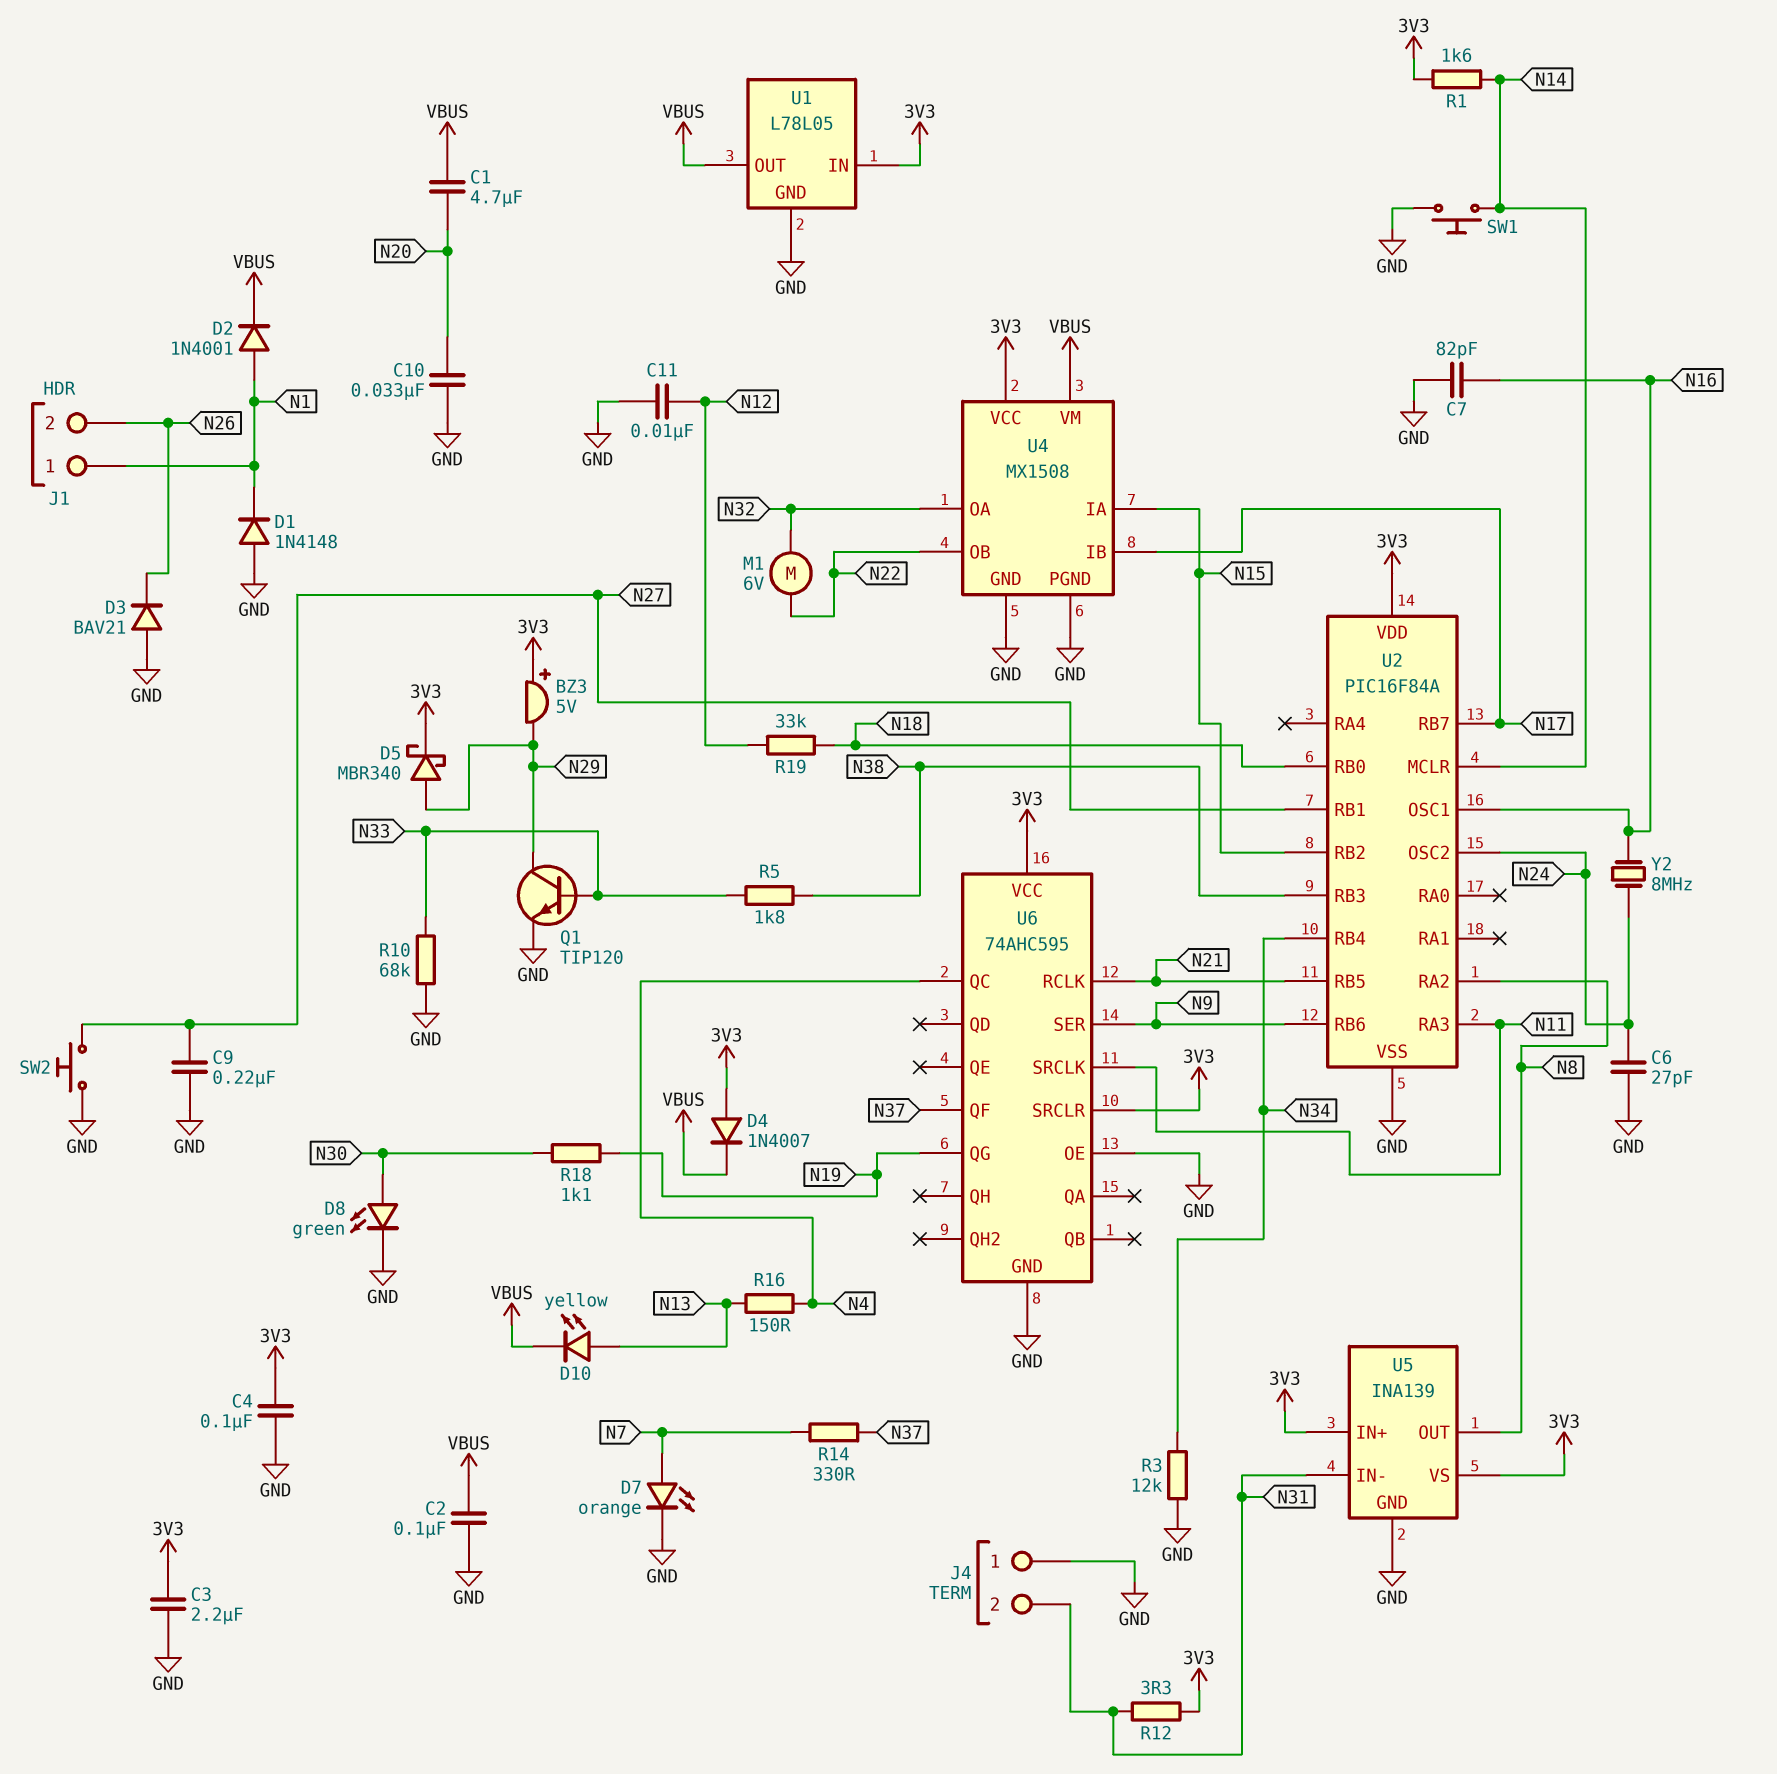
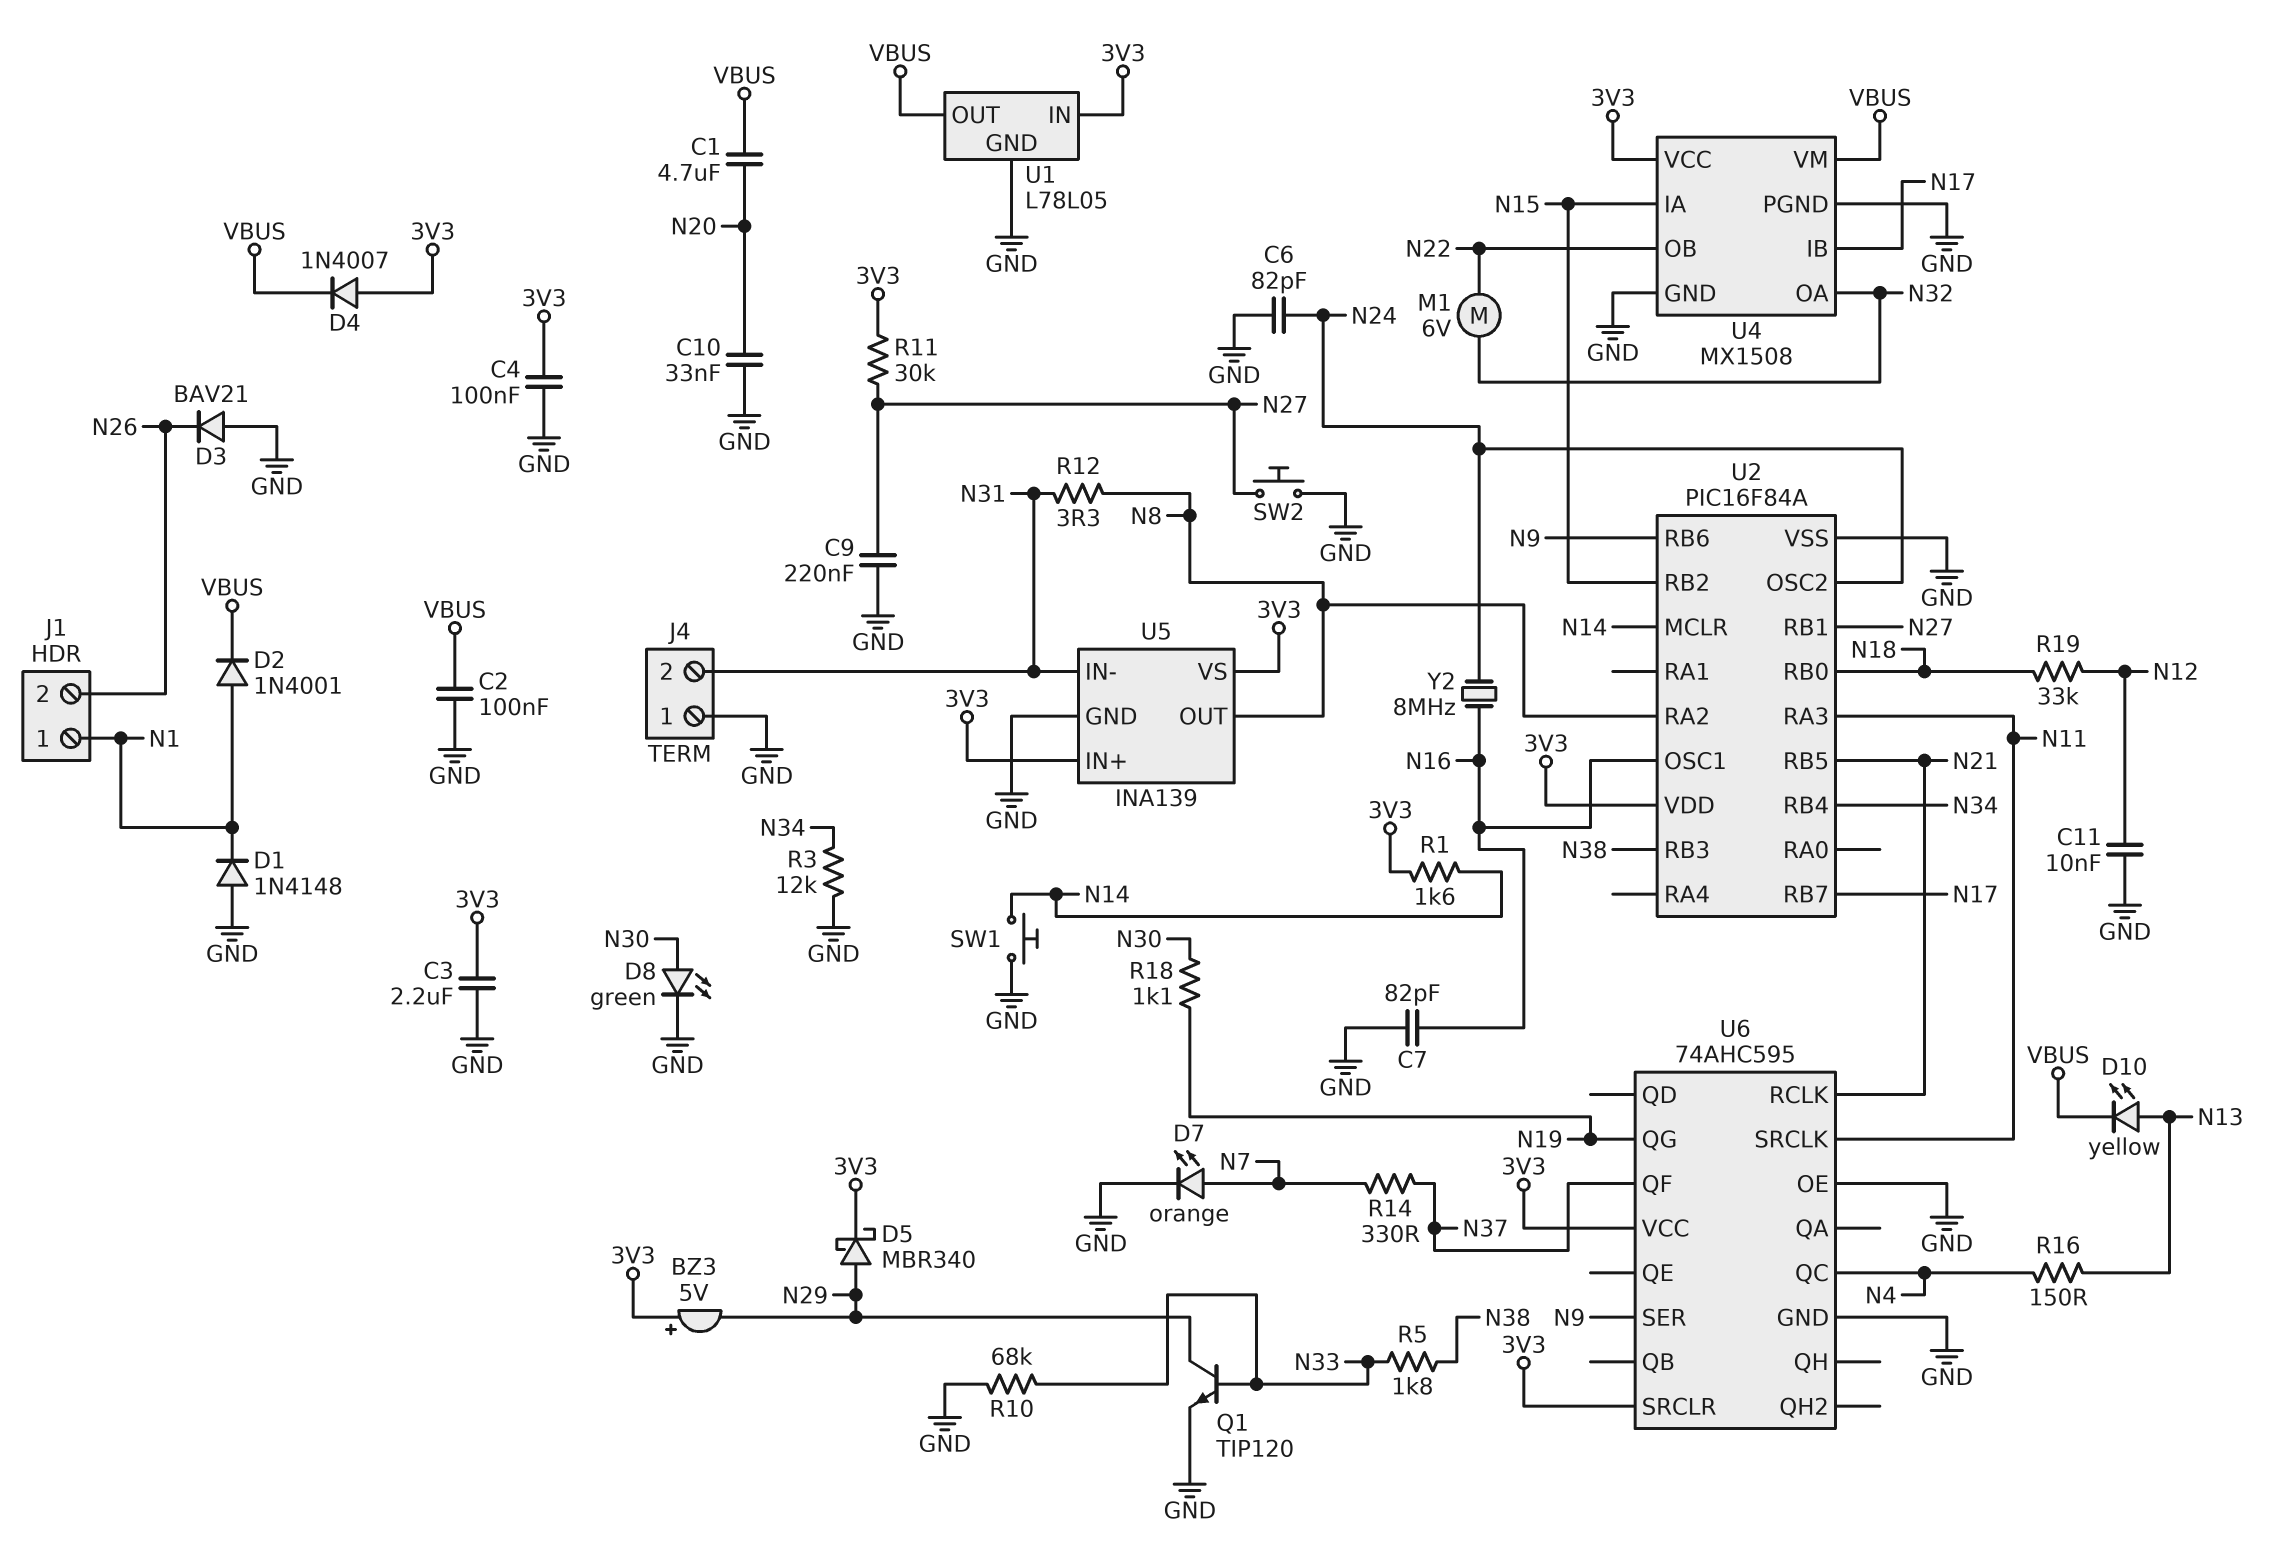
C6: 27pF (GND, N24) -> 82pF (GND, N24)
R11: none -> 30k (3V3, N27)
R12: 3.3 (3V3, N31) -> 3.3 (N8, N31)

